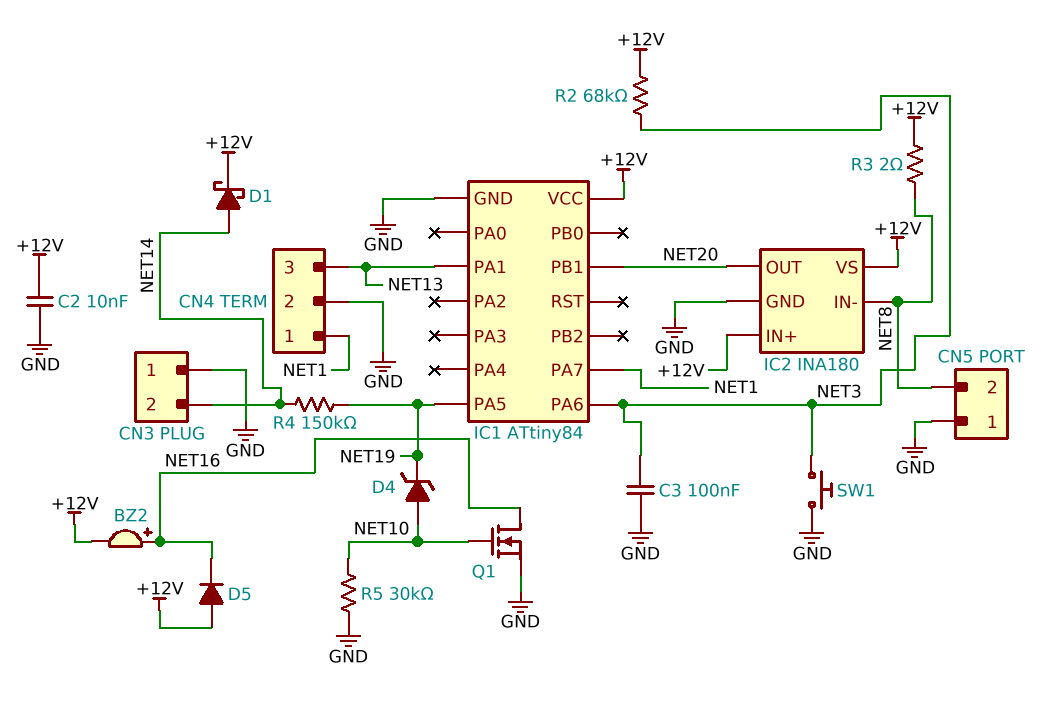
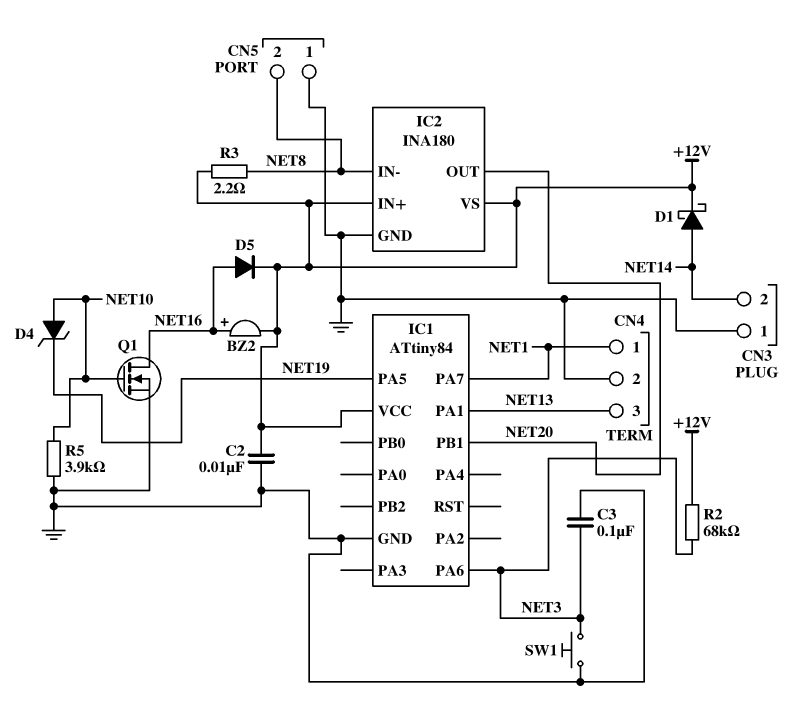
D5: diode (A +12V, K NET16) -> diode (A NET16, K +12V)
R3: 2 (+12V, NET8) -> 2.2 (+12V, NET8)
R4: 150k (NET14, NET19) -> none
R5: 30k (GND, NET10) -> 3.9k (GND, NET10)

